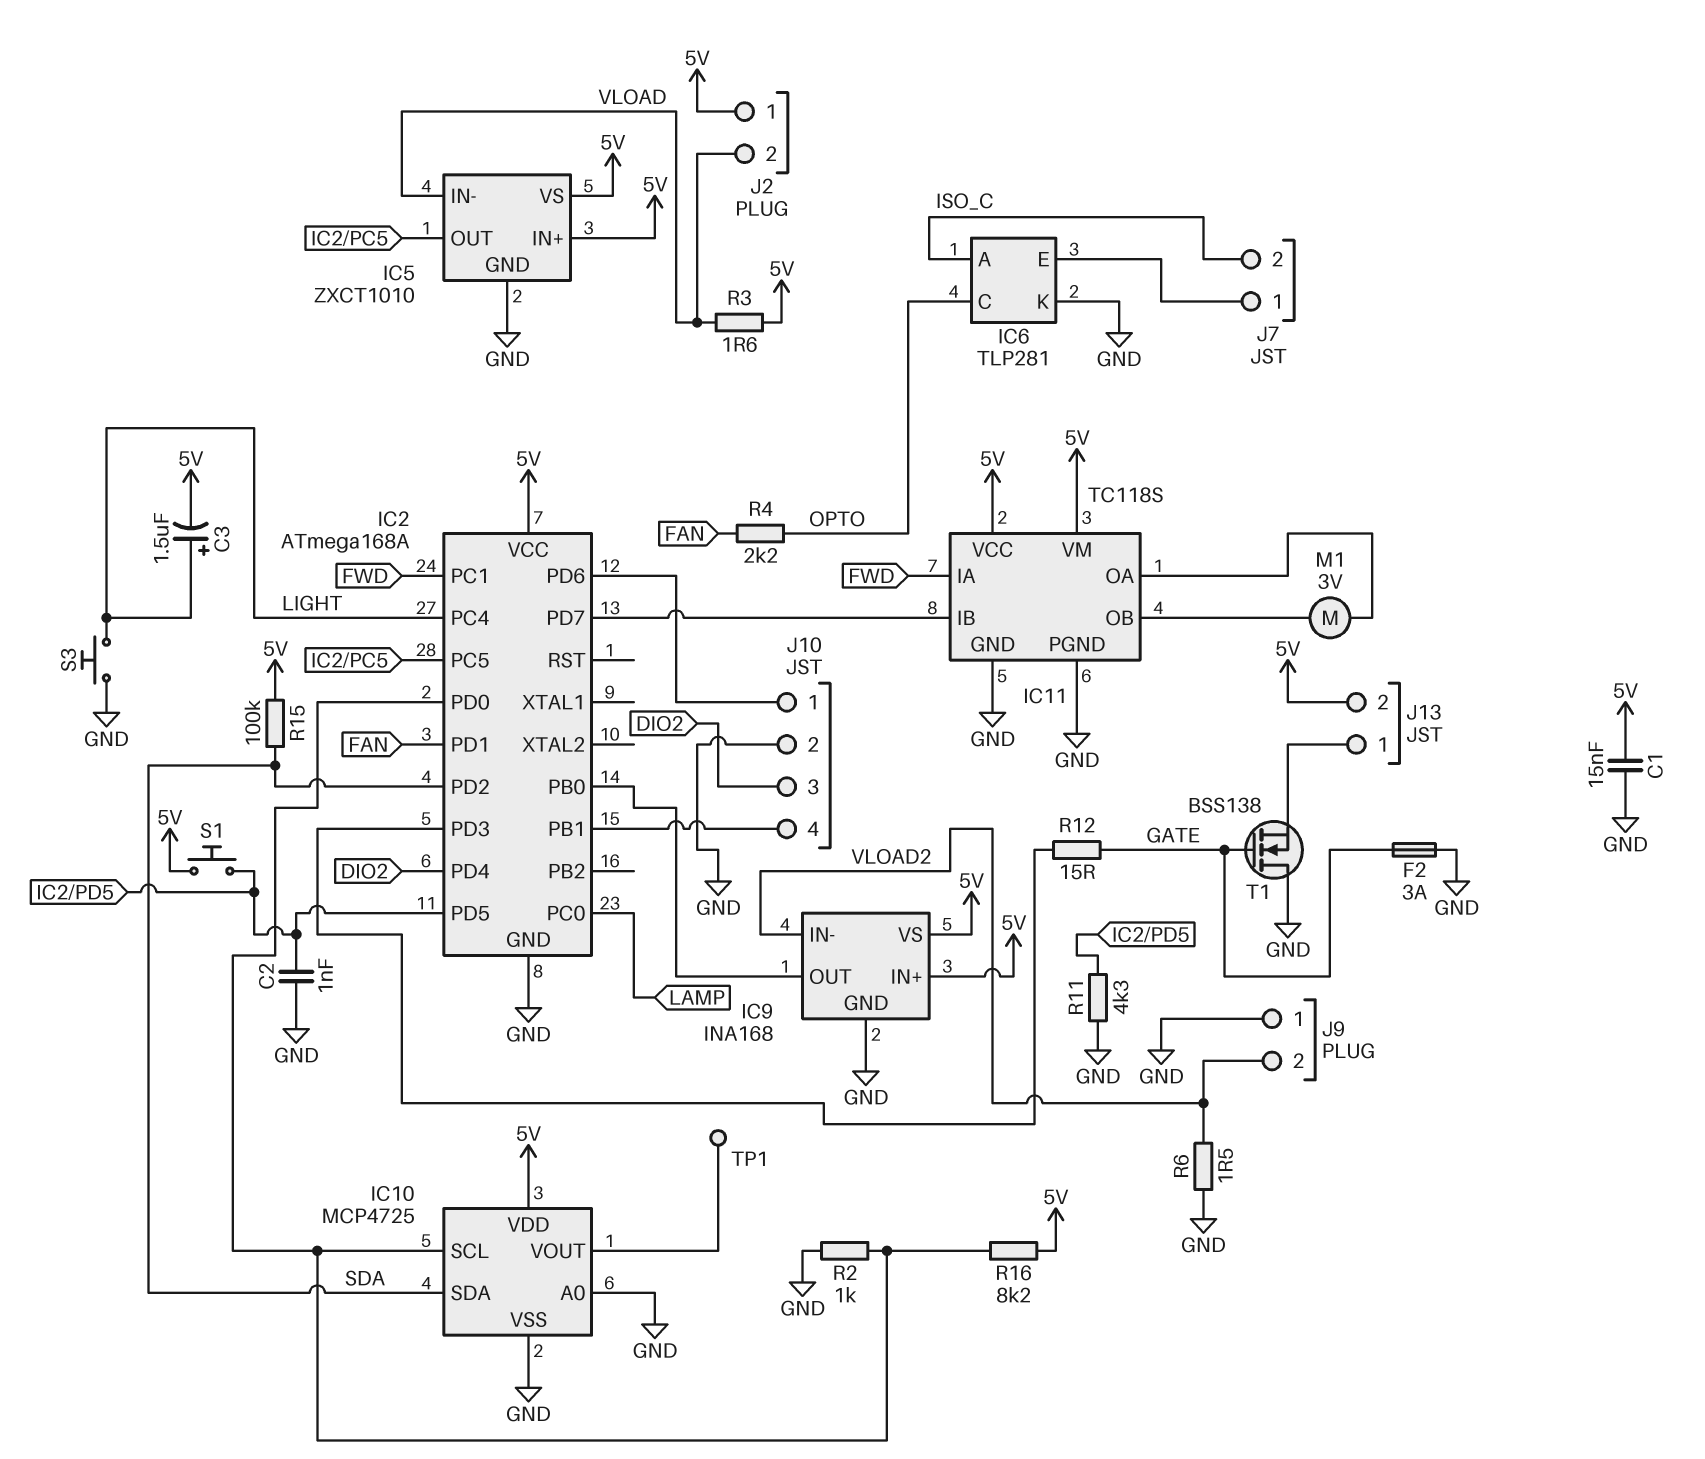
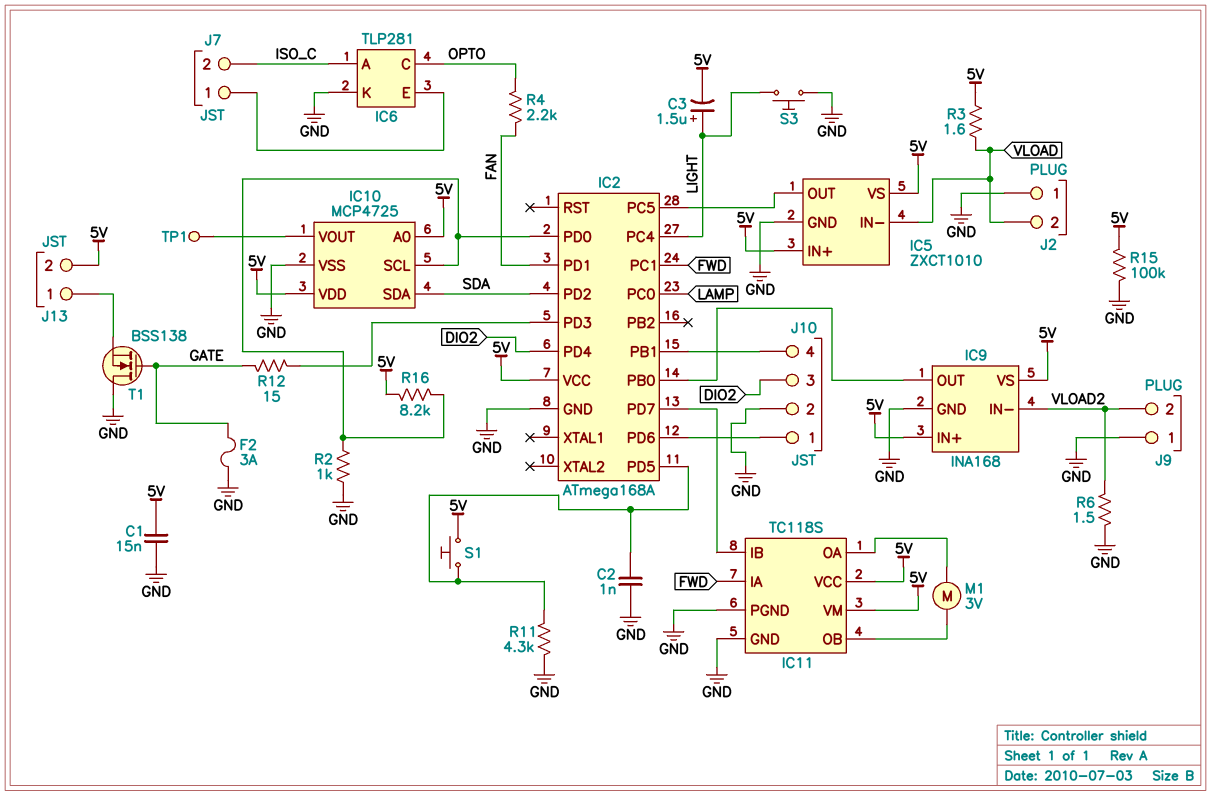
IC10 pin A0: GND -> 5V
J2 pin 1: 5V -> GND
R15: 100k (5V, SDA) -> 100k (5V, GND)

